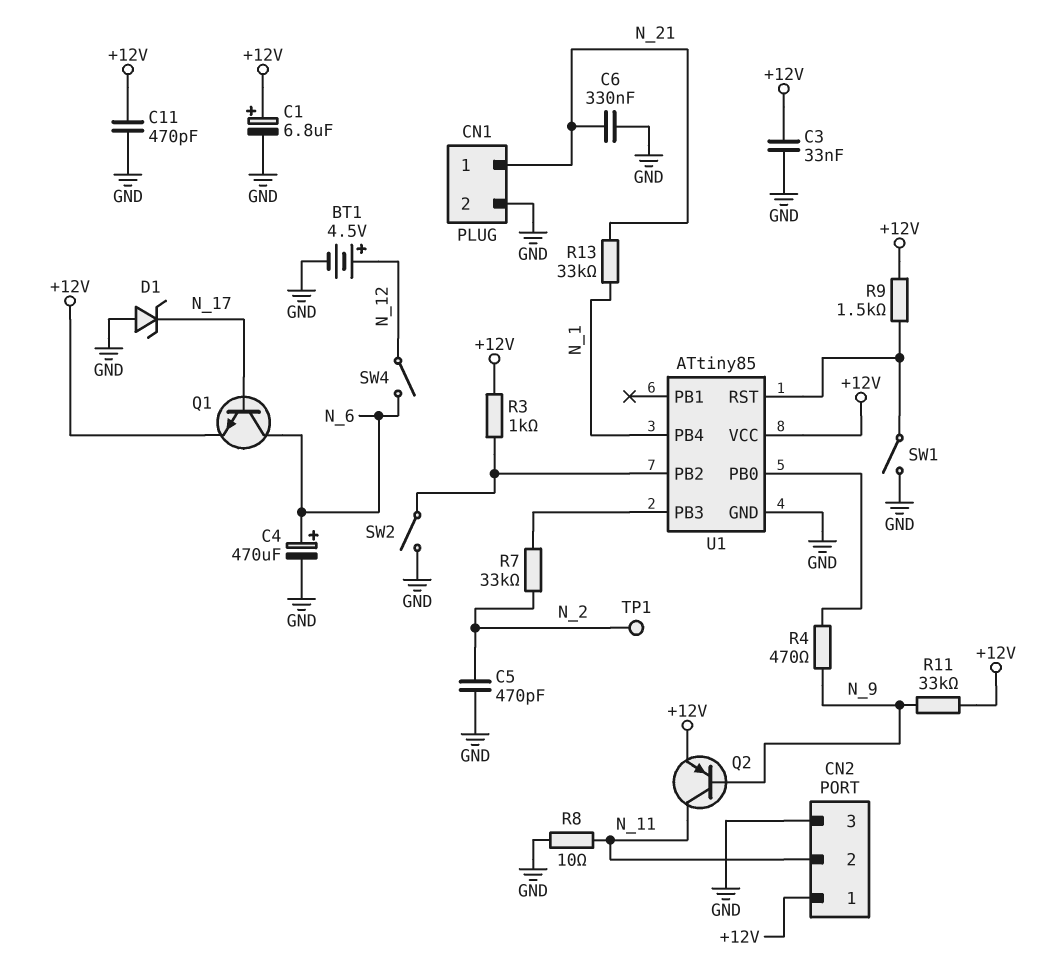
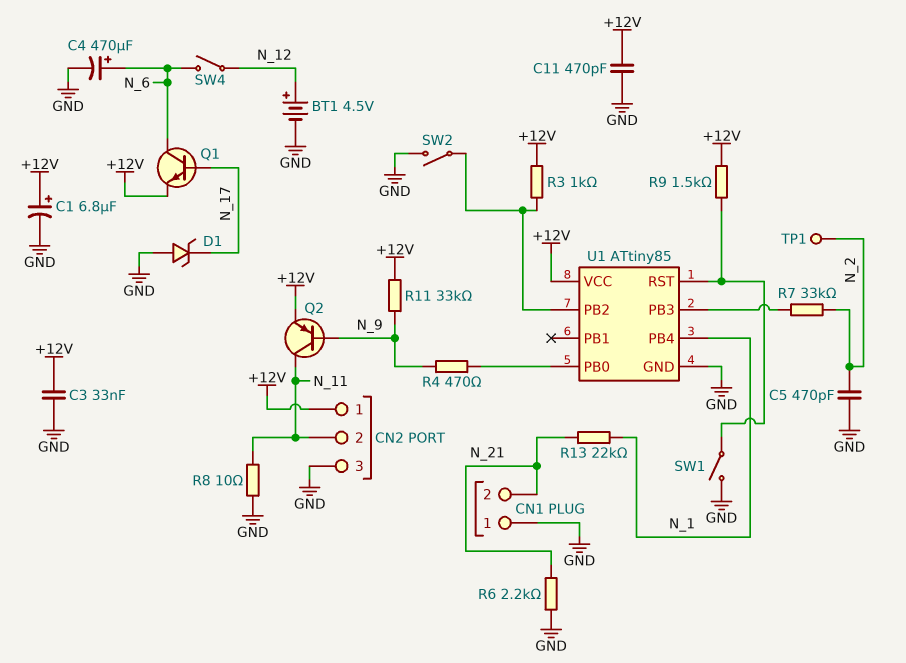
C6: 330nF (GND, N_21) -> none
CN1 pin 1: N_21 -> GND
CN1 pin 2: GND -> N_21
R6: none -> 2.2k (GND, N_21)
R13: 33k (N_1, N_21) -> 22k (N_1, N_21)

